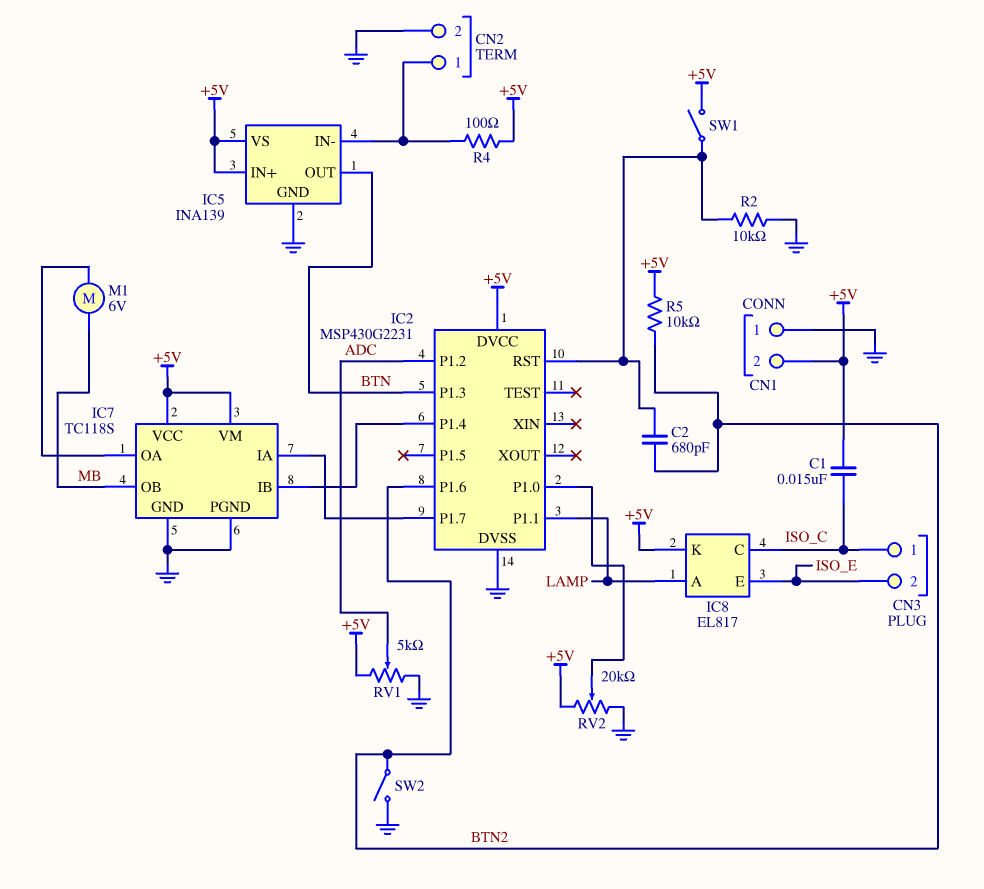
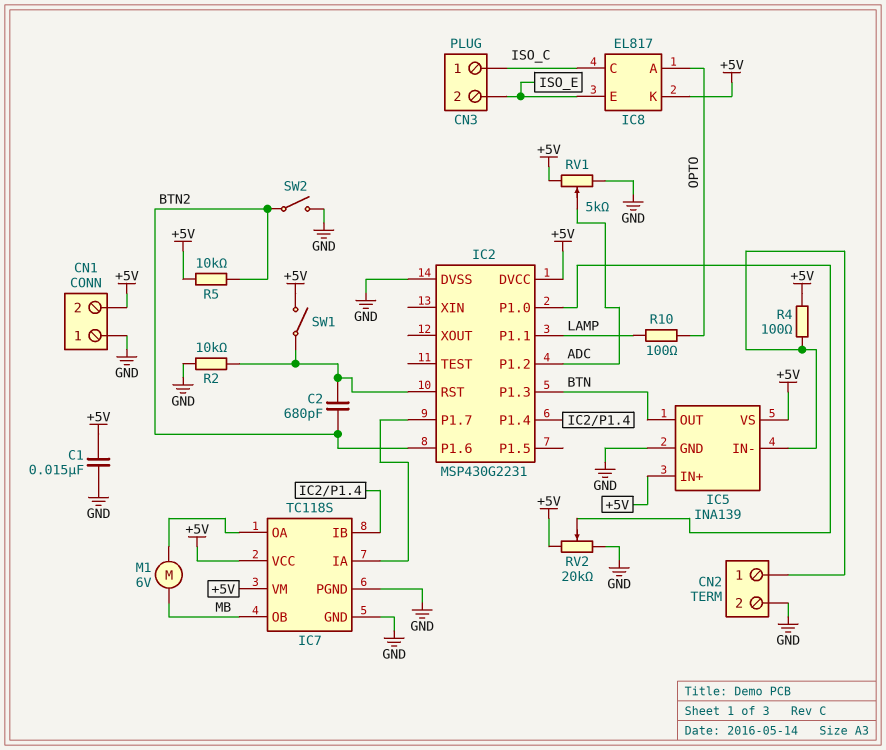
C1: 15nF (+5V, ISO_C) -> 15nF (+5V, GND)
IC8 pin A: LAMP -> OPTO
R10: none -> 100 (LAMP, OPTO)

